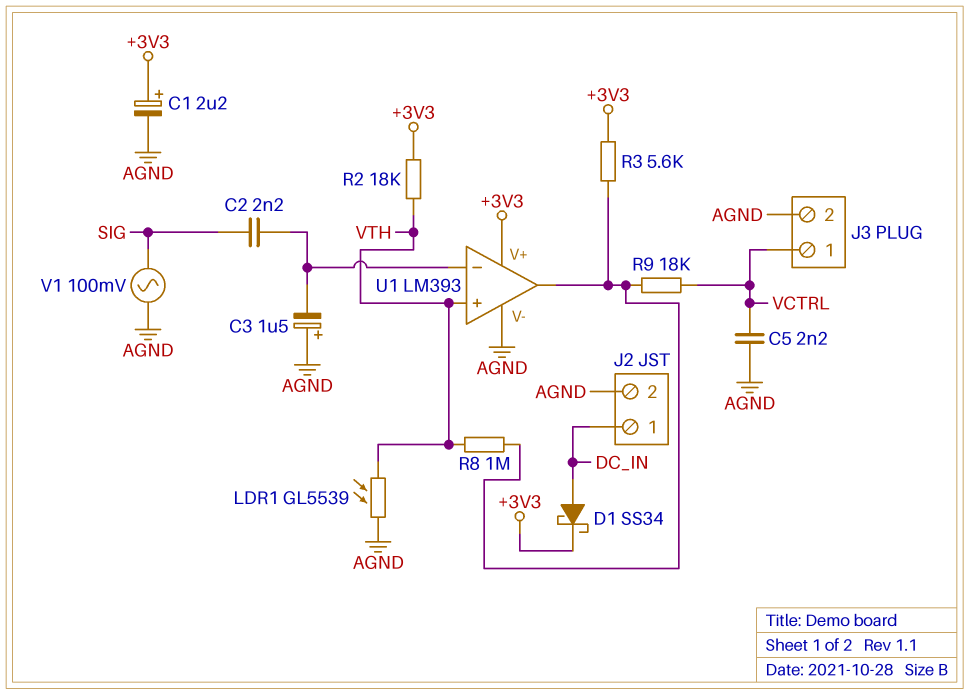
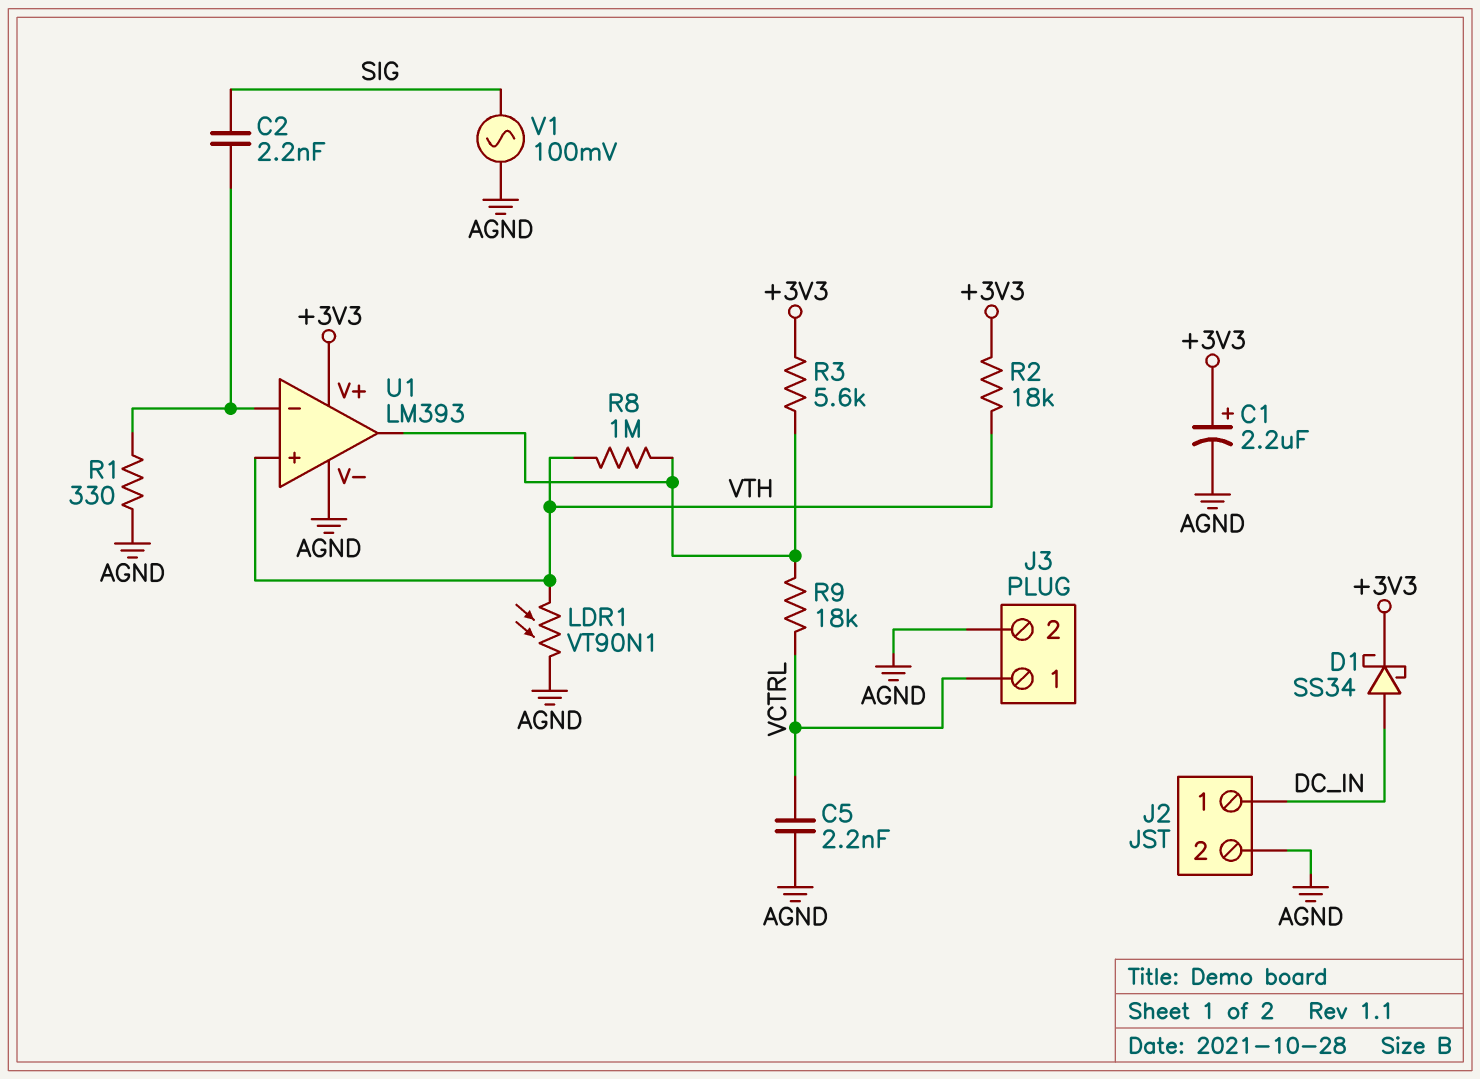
C3: 1.5uF (plus AGND, minus U1/in-) -> none
LDR1: GL5539 (AGND, VTH) -> VT90N1 (AGND, VTH)
R1: none -> 330 (AGND, U1/in-)

